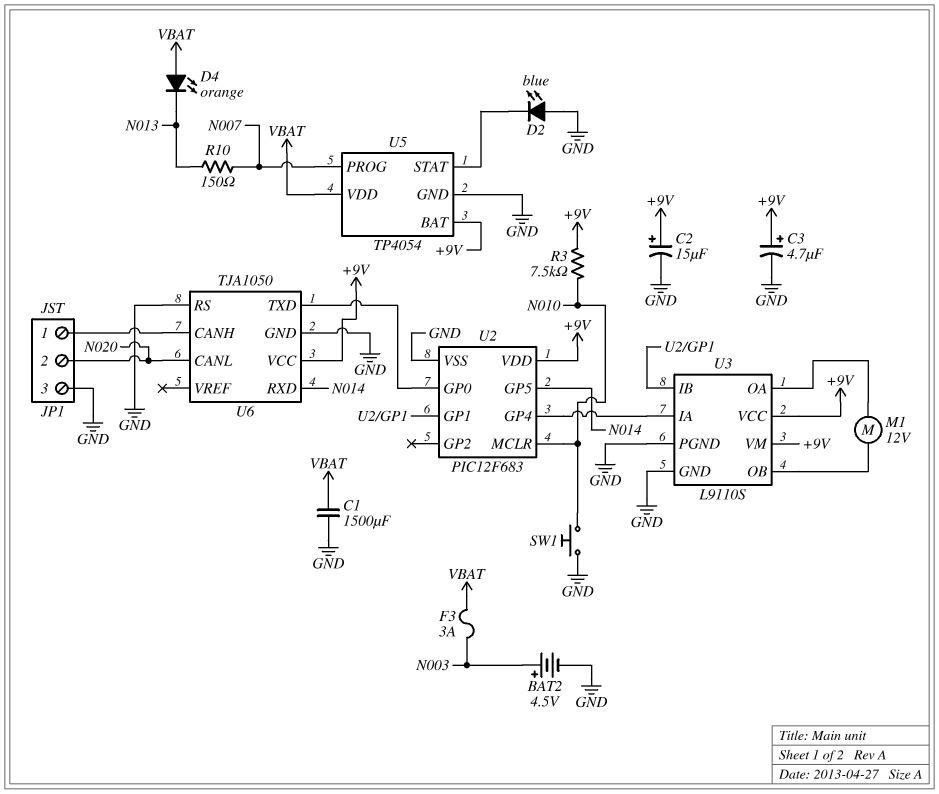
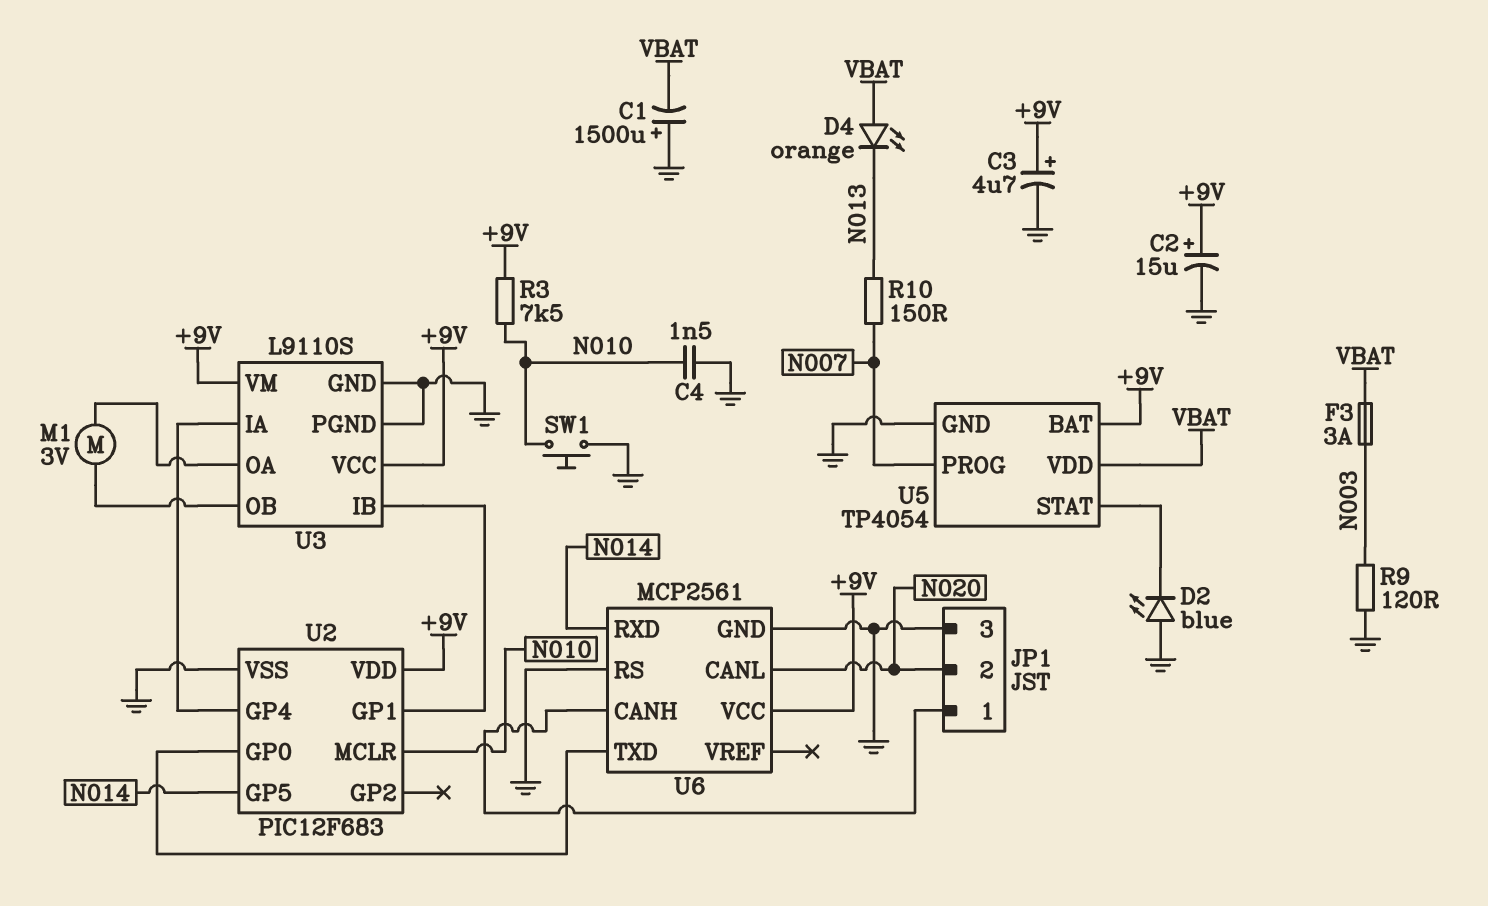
BAT2: 4.5V (plus N003, minus GND) -> none
C1: 1500uF (GND, VBAT) -> 1500uF (plus GND, minus VBAT)
C4: none -> 1.5nF (GND, N010)
M1: motor 12V (U3/OA, U3/OB) -> motor 3V (U3/OA, U3/OB)
R9: none -> 120 (GND, N003)
U6: TJA1050 -> MCP2561

